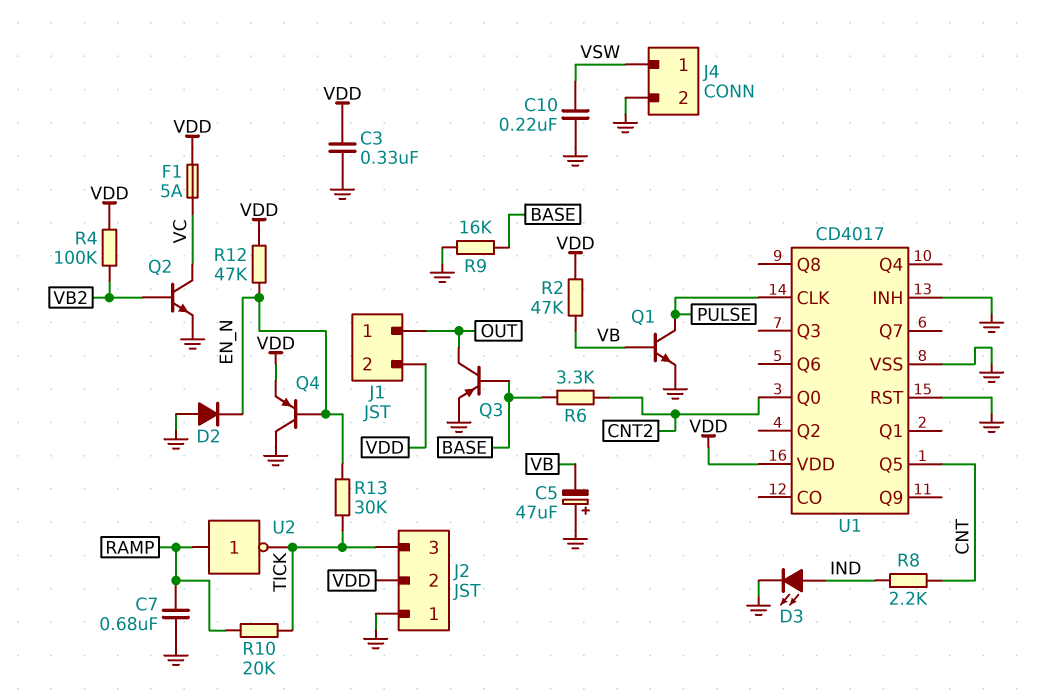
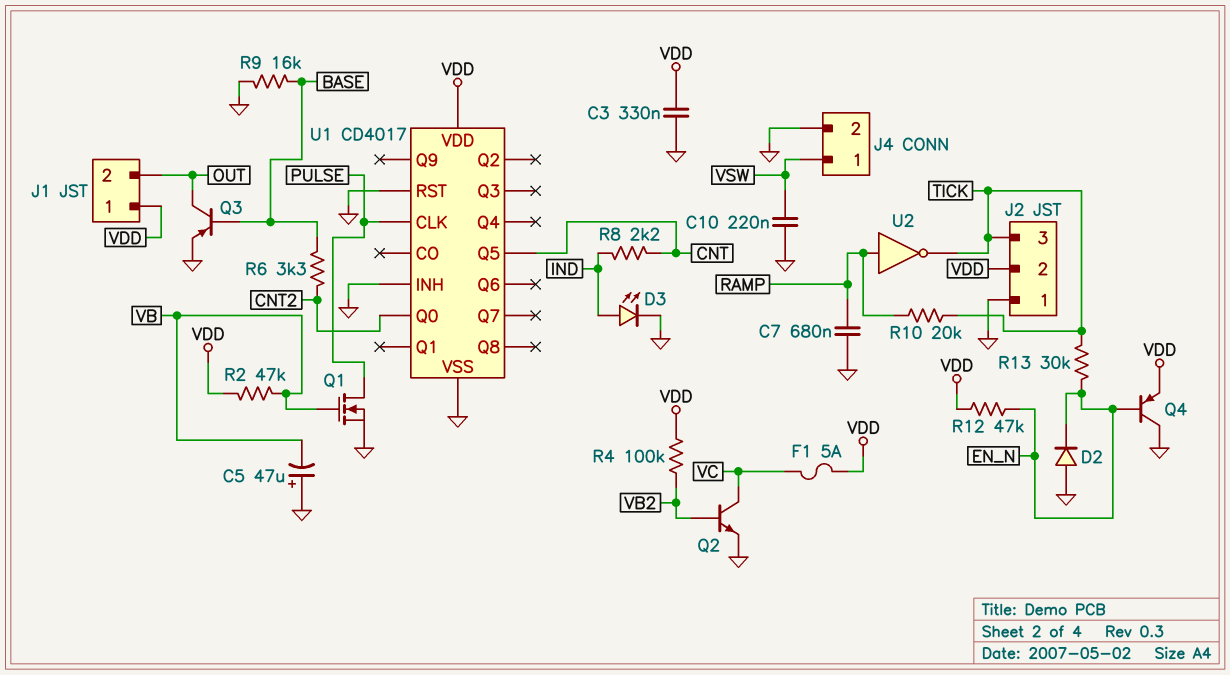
J1 pin 1: OUT -> VDD
J1 pin 2: VDD -> OUT
Q1: NPN (B VB, C PULSE, E GND) -> NMOS (G VB, D PULSE, S GND)

